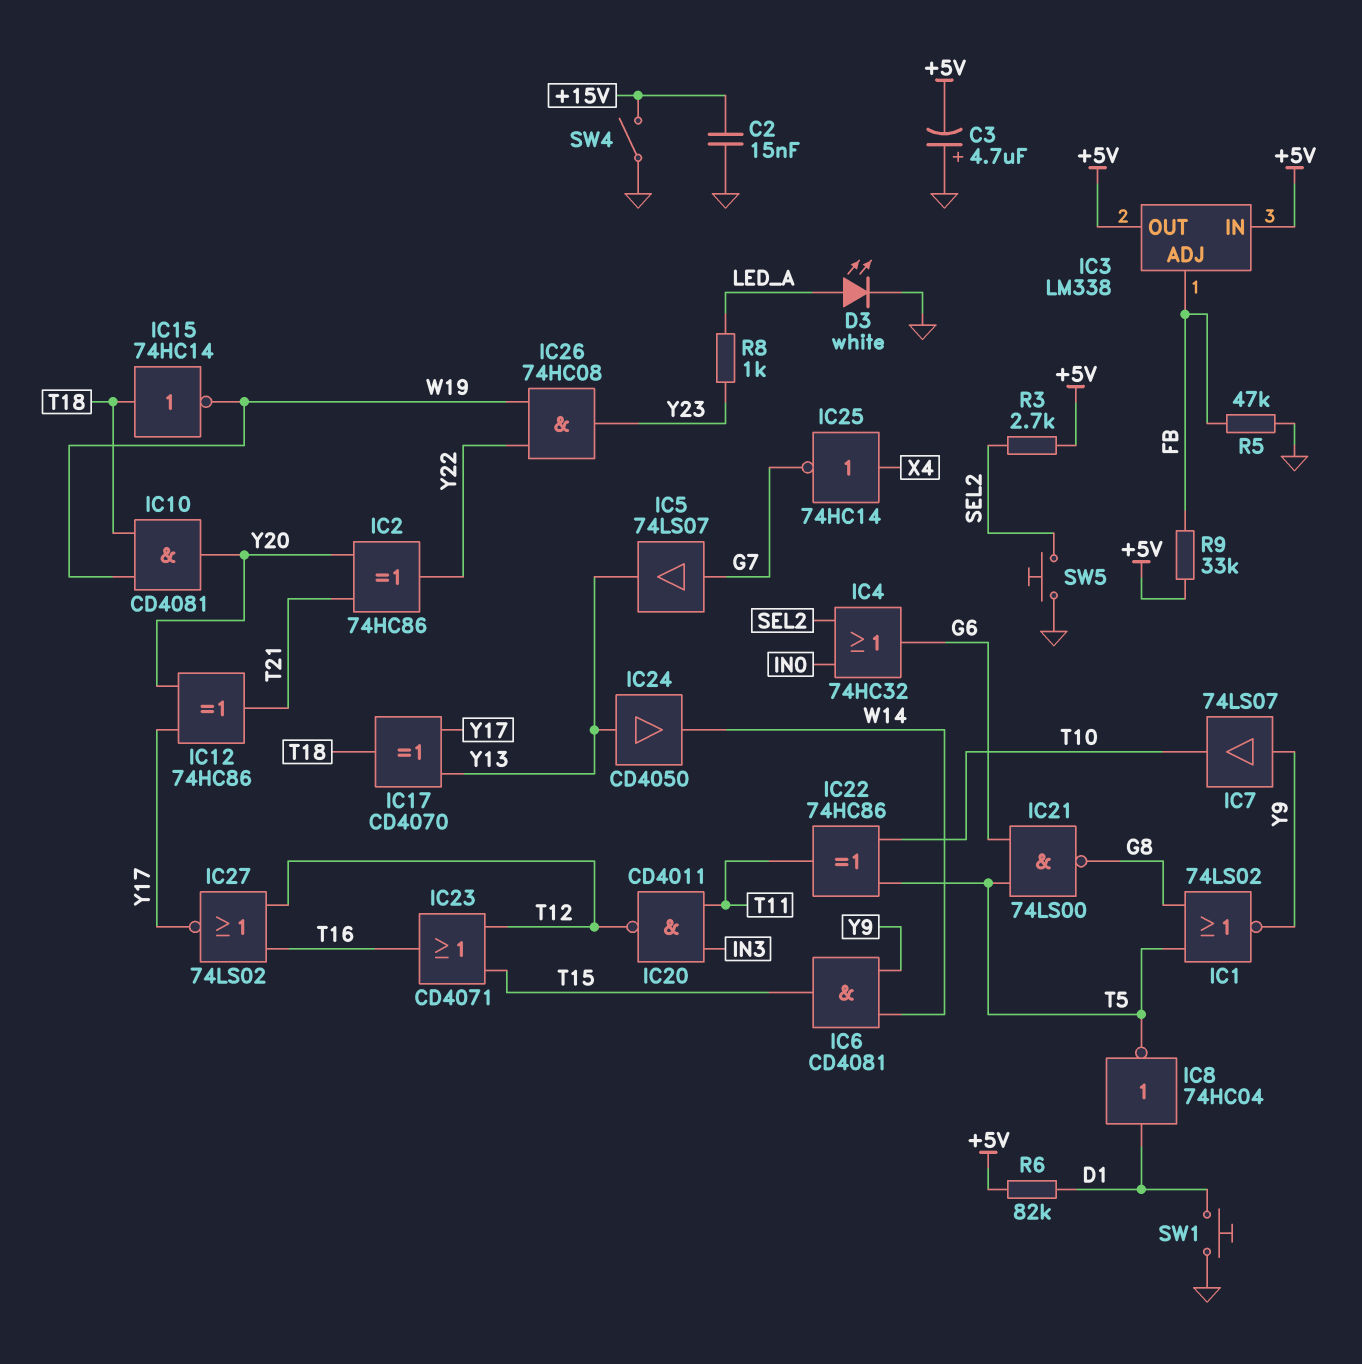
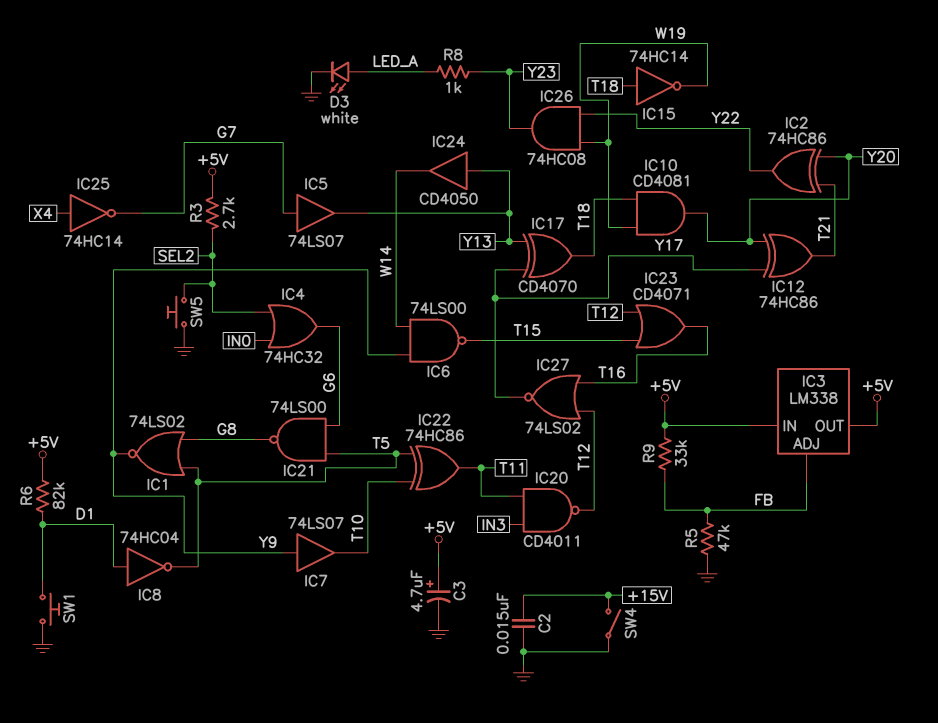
C3: 4.7uF (plus GND, minus +5V) -> 4.7uF (plus +5V, minus GND)
IC6: AND CD4081 (in W14, in Y9, out T15) -> NAND 74LS00 (in W14, in Y9, out T15)

